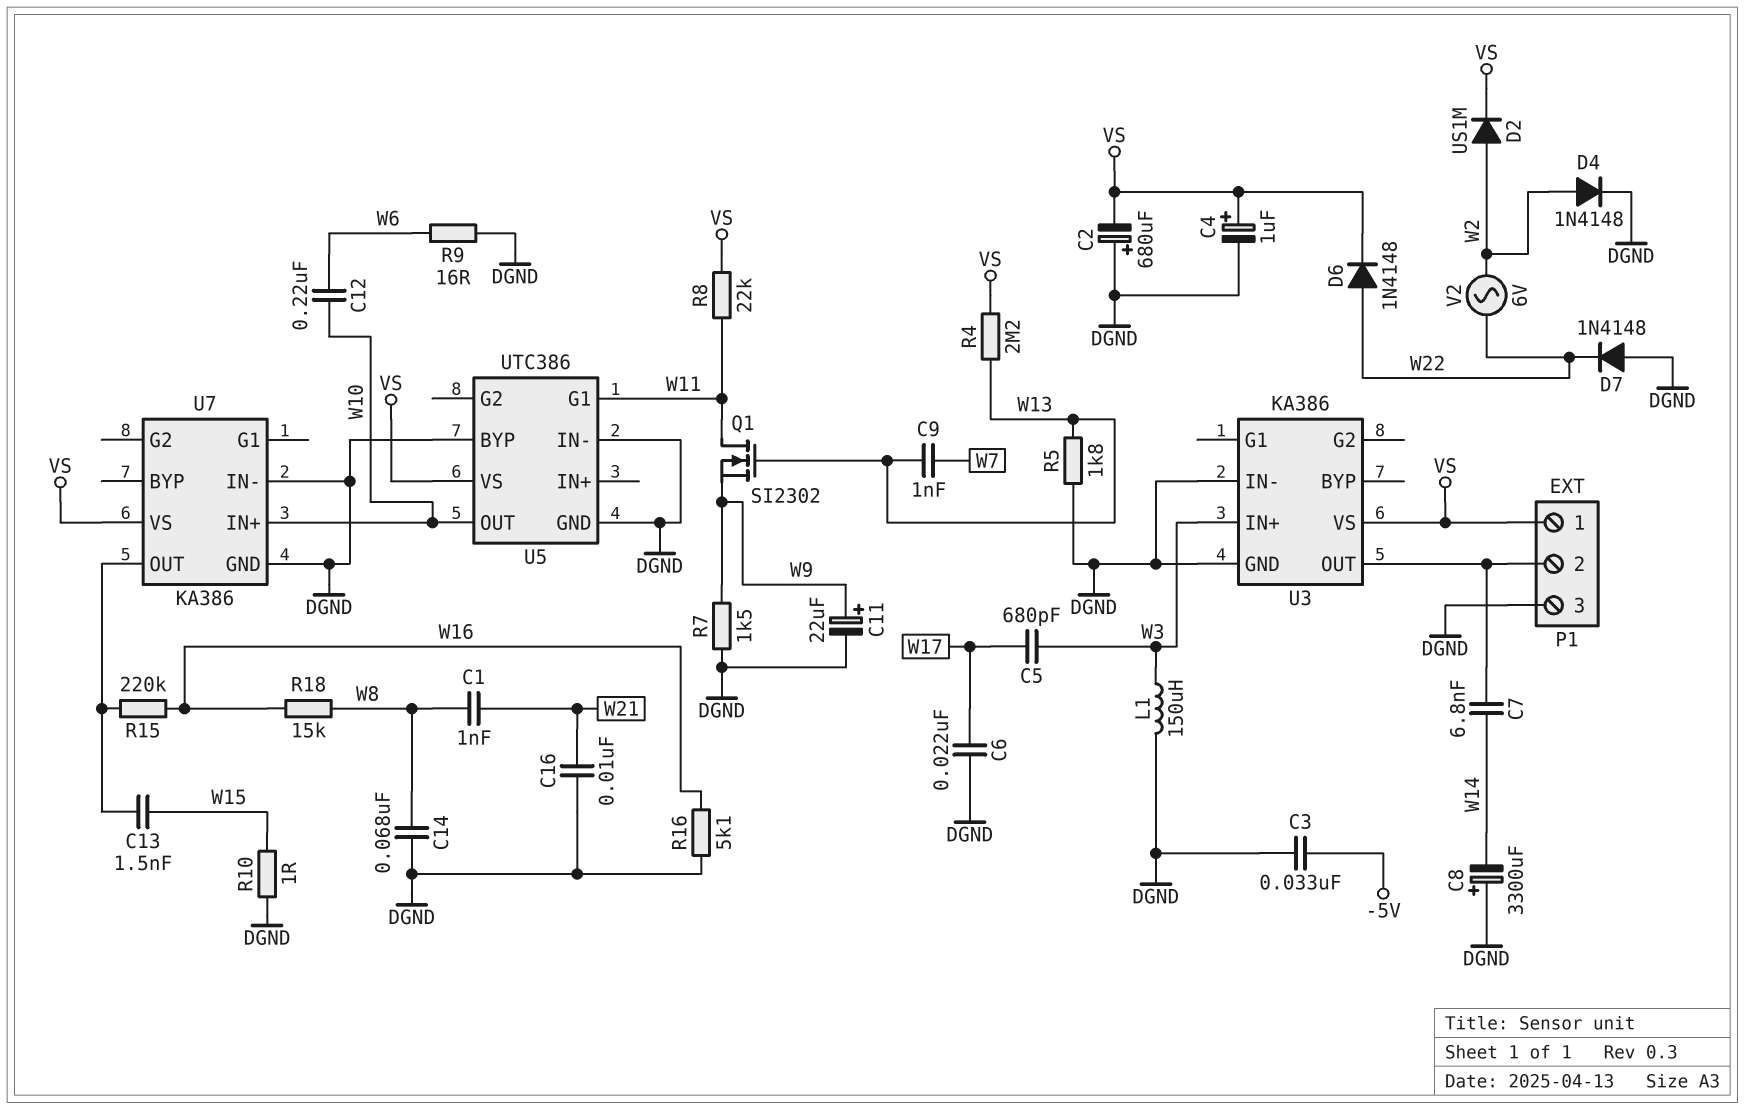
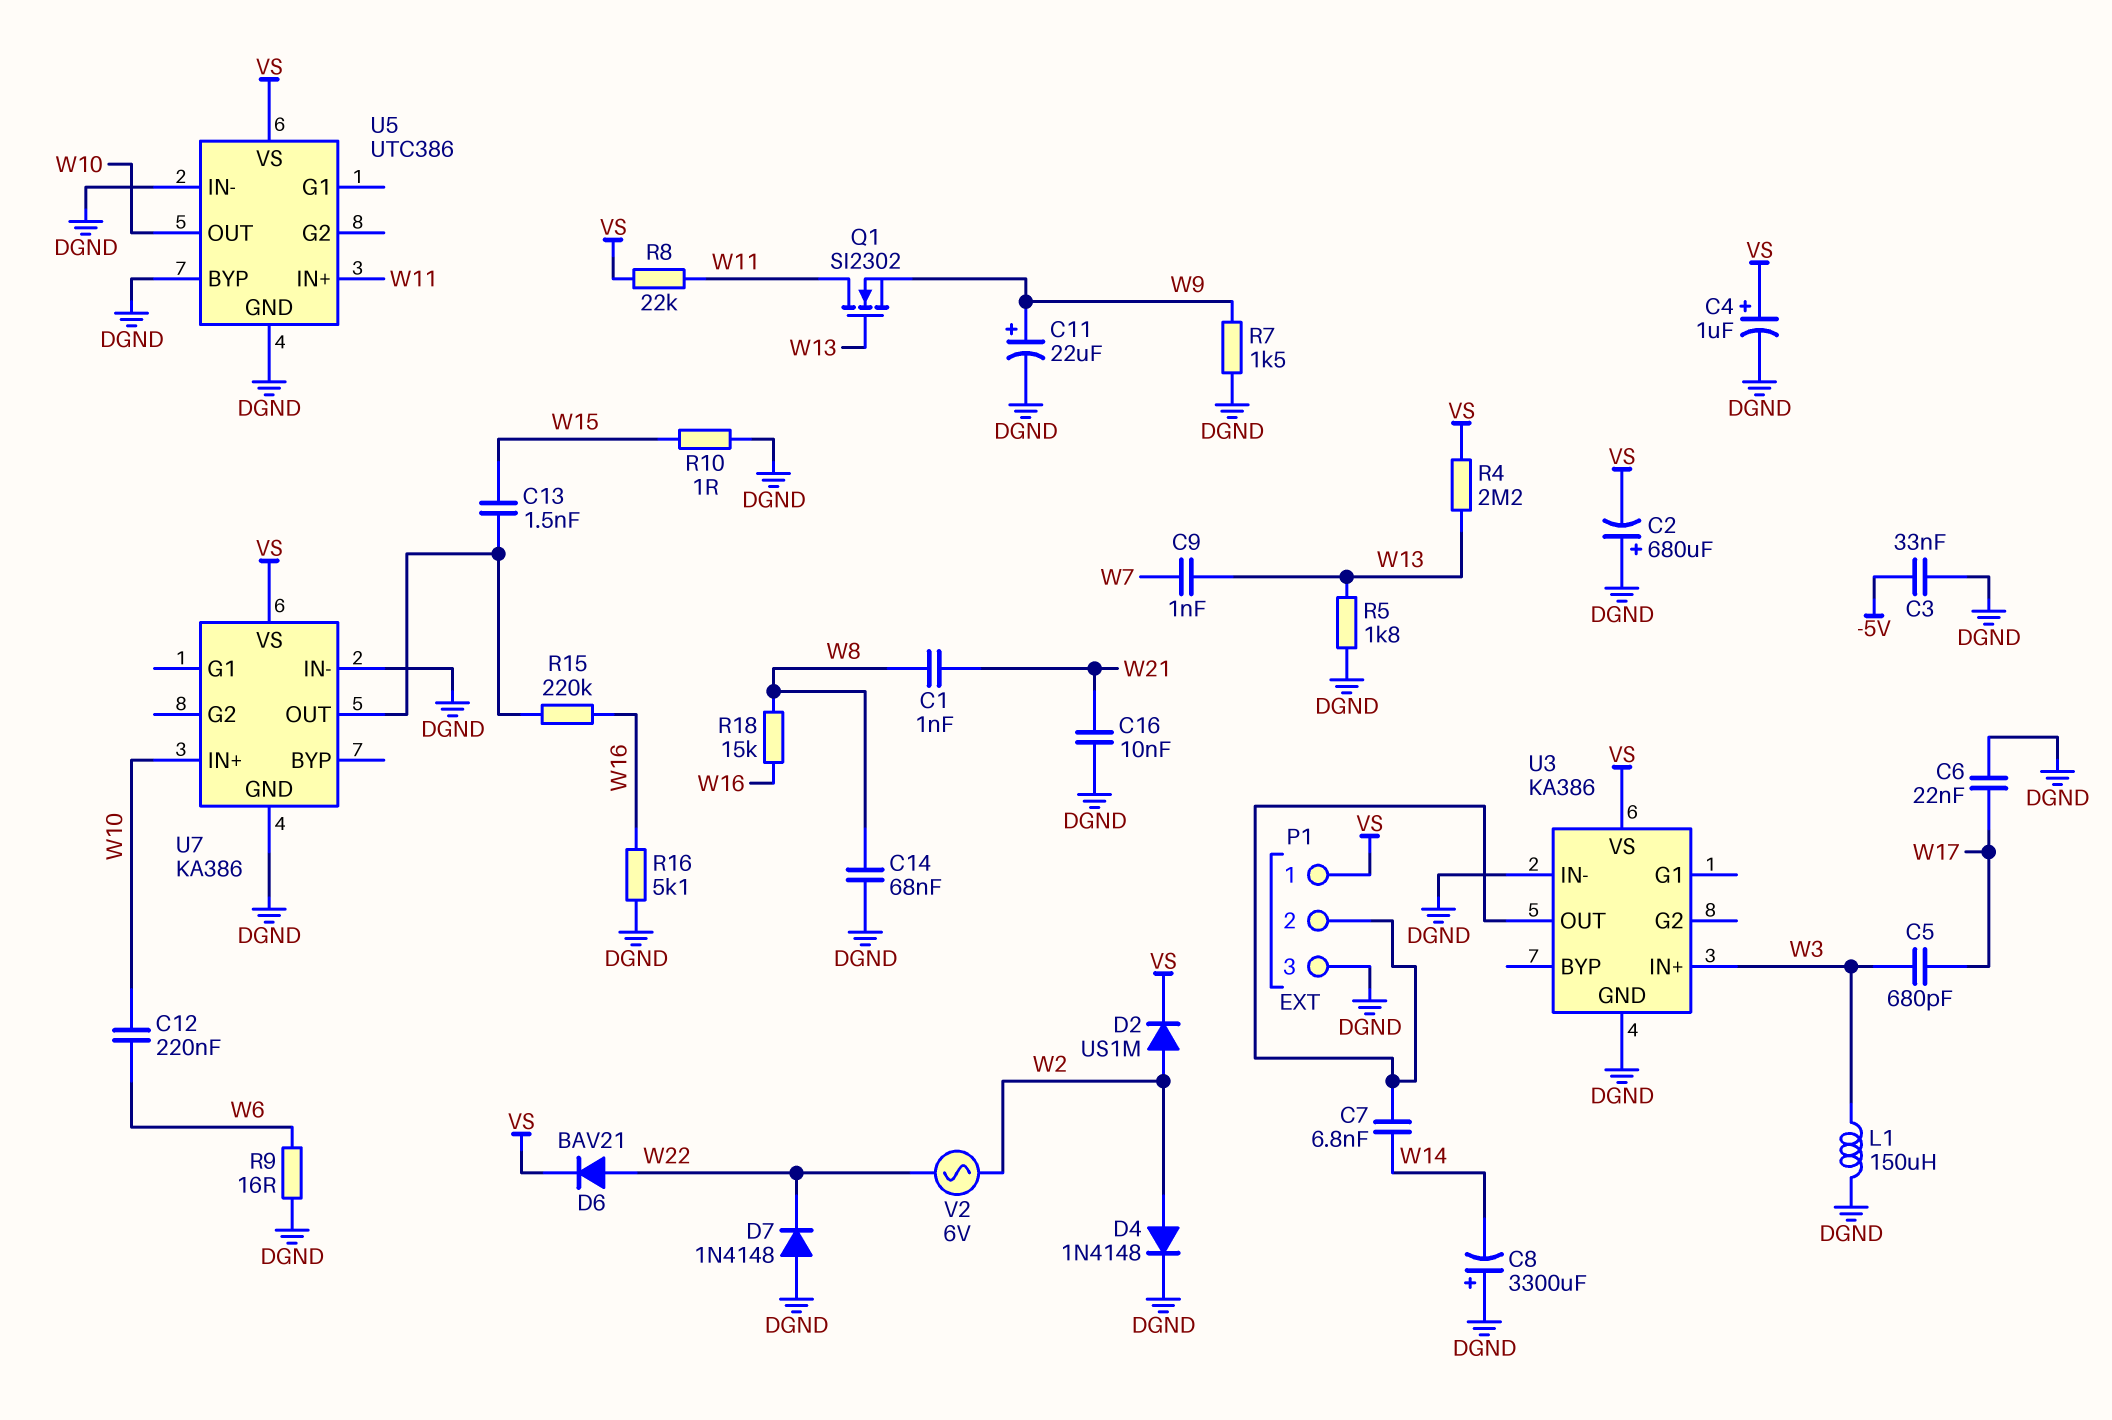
D6: diode 1N4148 (A W22, K VS) -> diode BAV21 (A W22, K VS)
U5 pin G1: W11 -> none
U5 pin IN+: none -> W11

